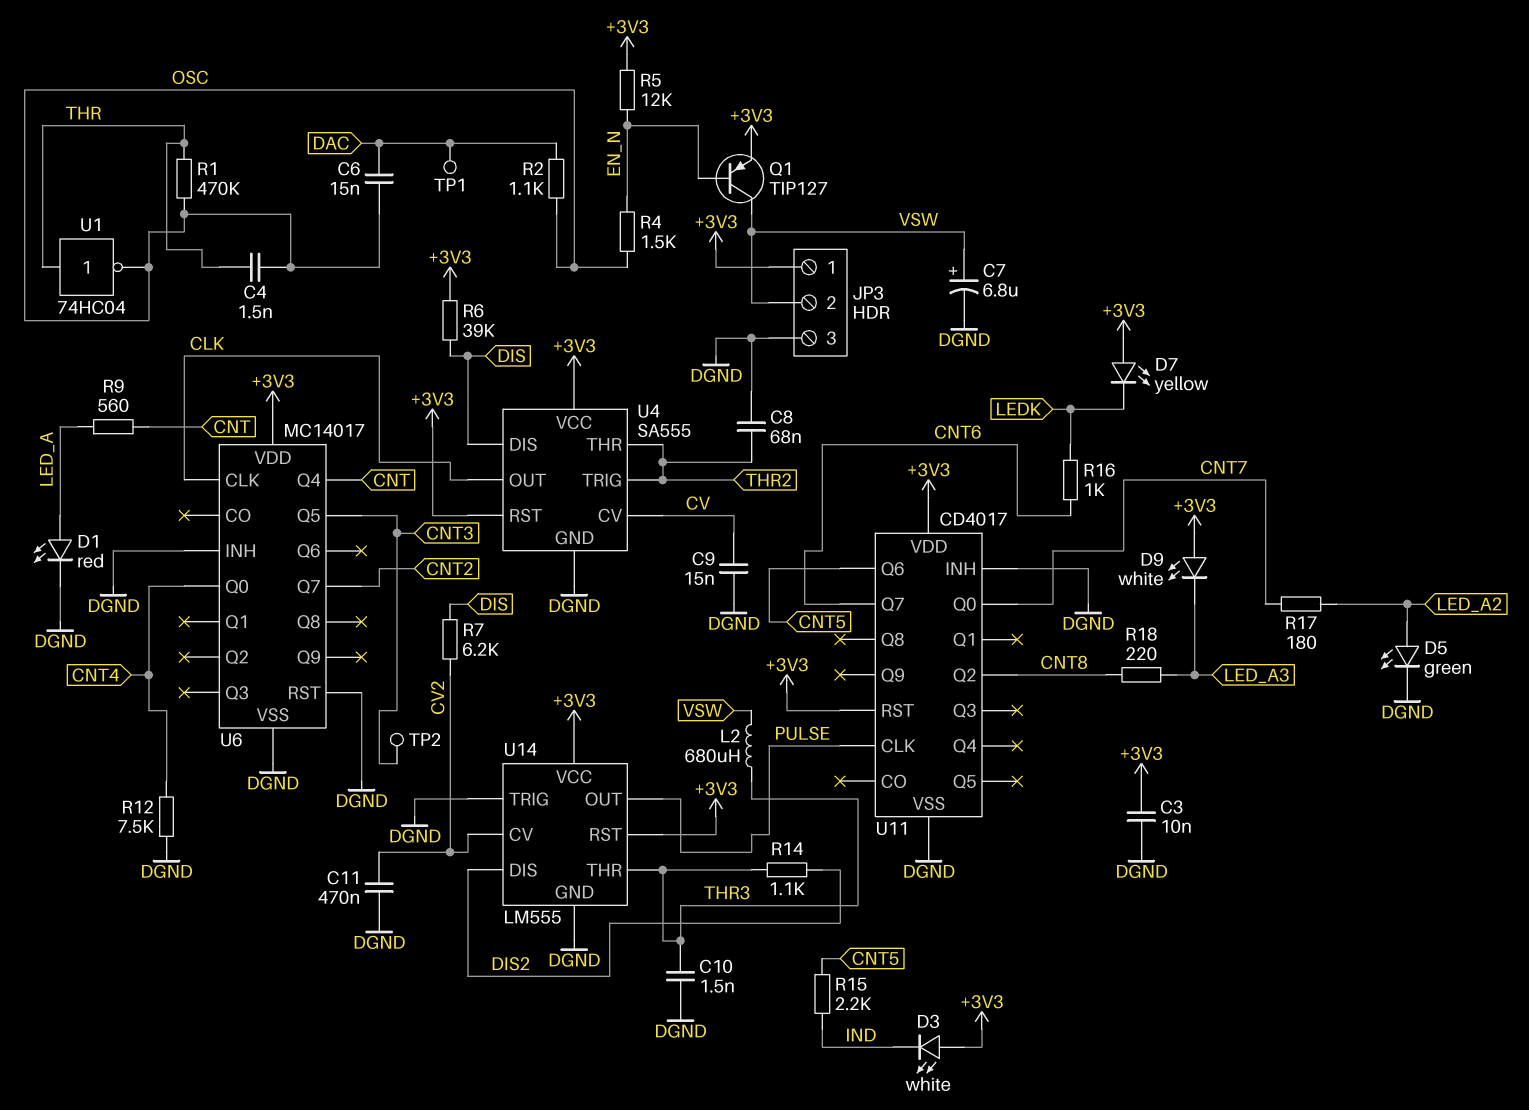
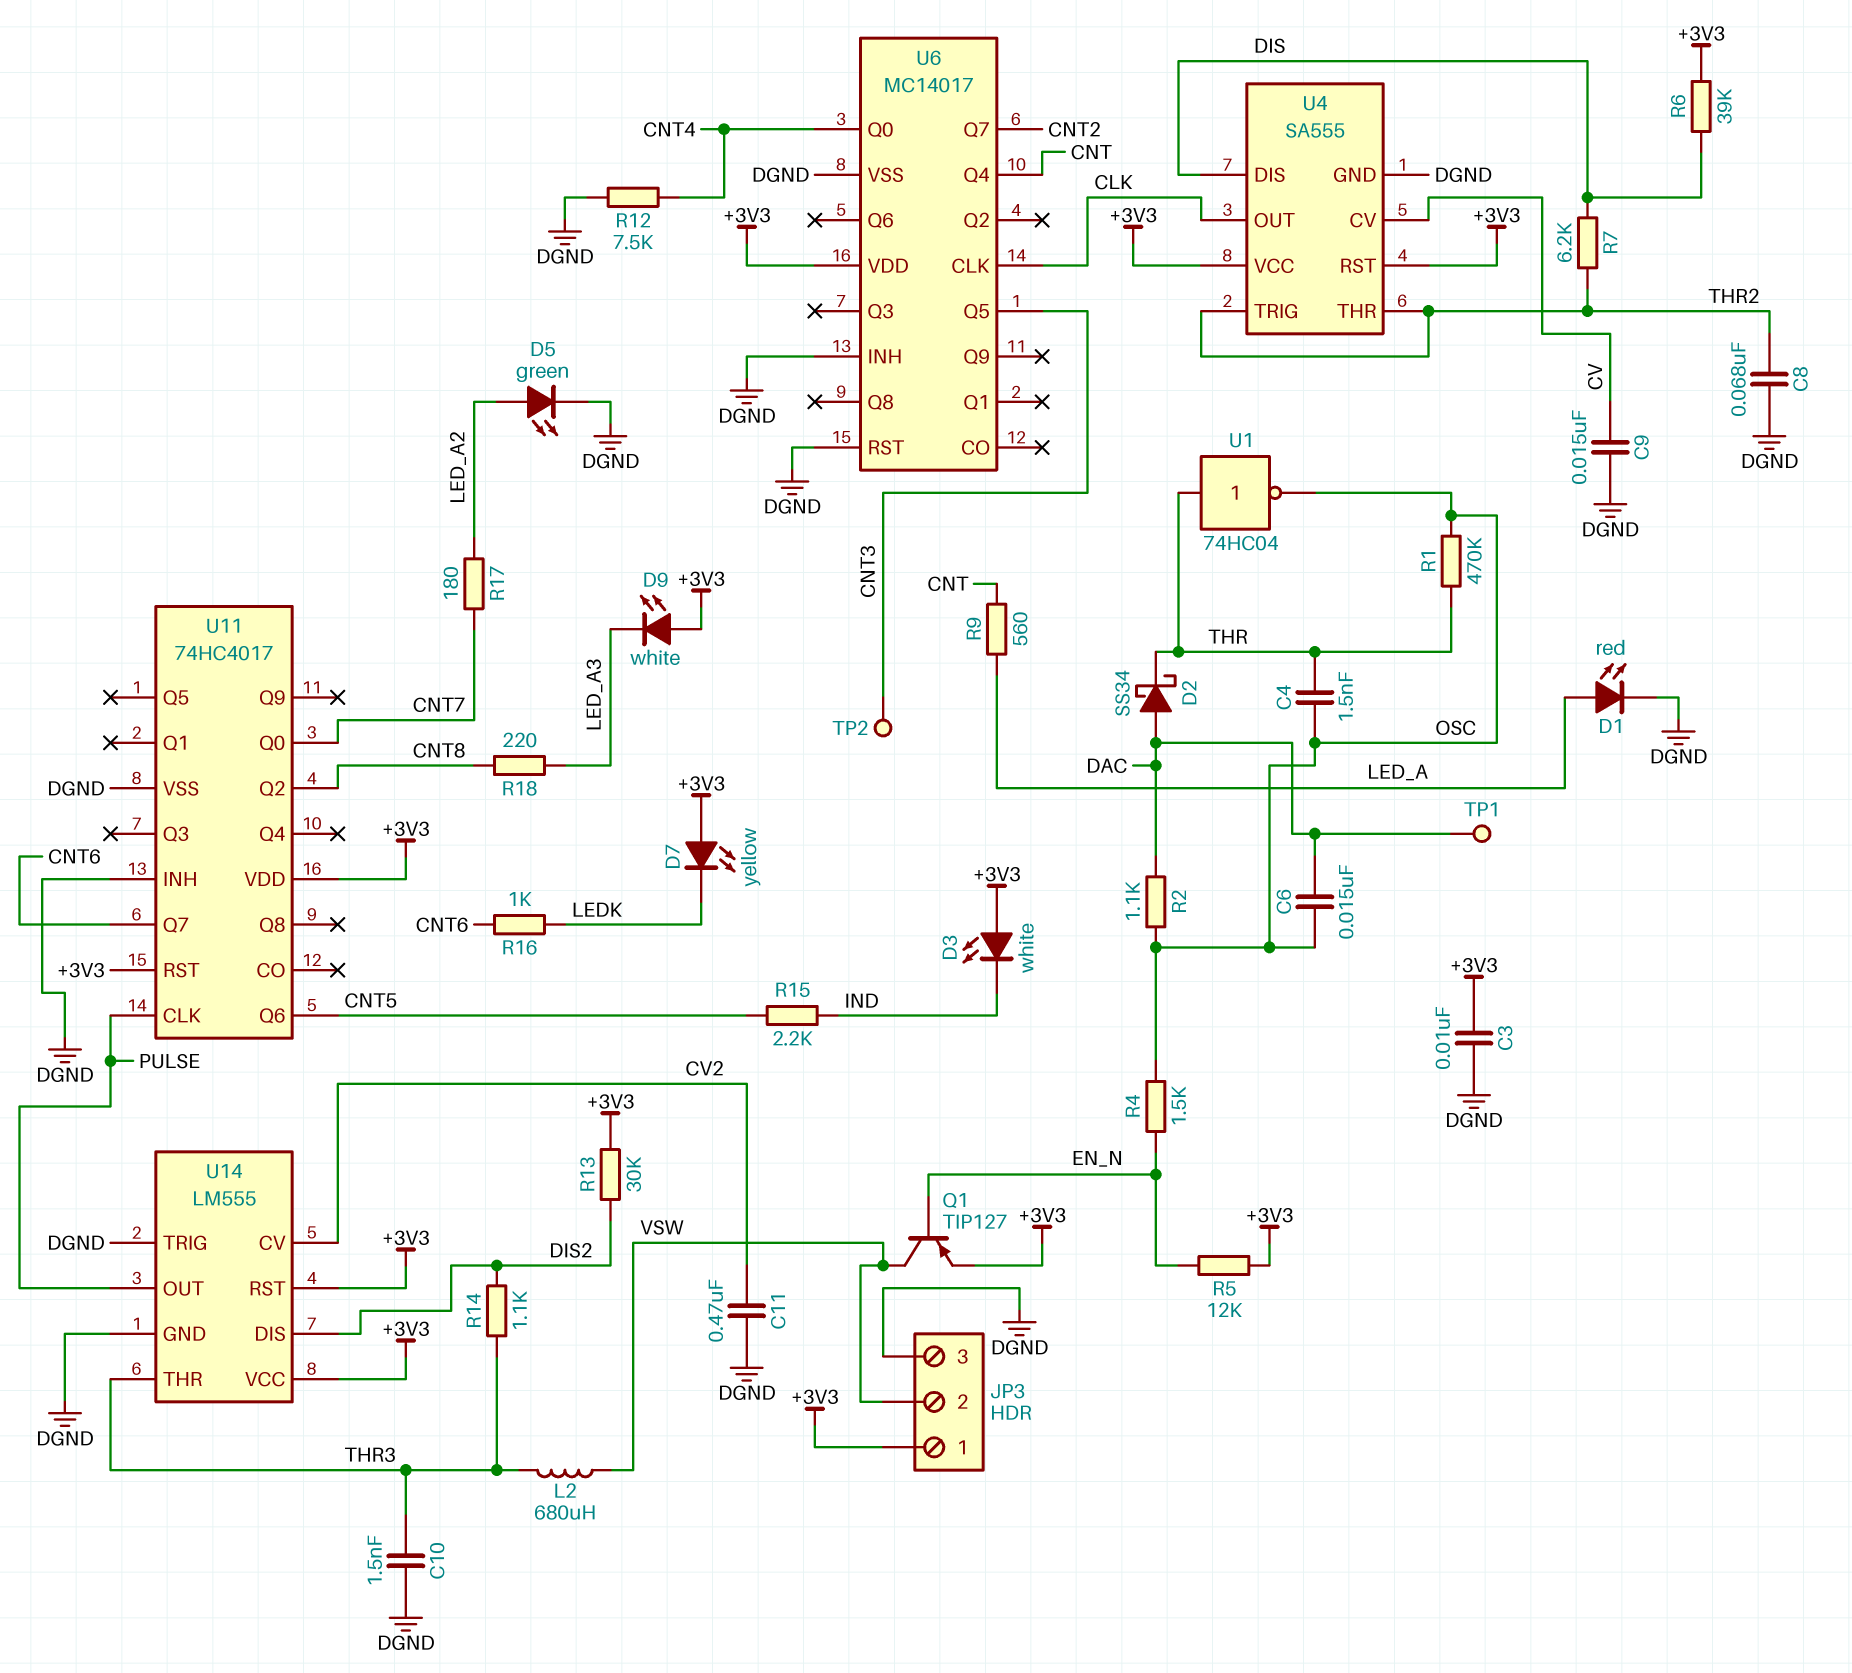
C7: 6.8uF (plus VSW, minus DGND) -> none
D2: none -> schottky SS34 (A DAC, K THR)
R7: 6.2k (CV2, DIS) -> 6.2k (DIS, THR2)
R13: none -> 30k (+3V3, DIS2)
U11: CD4017 -> 74HC4017

